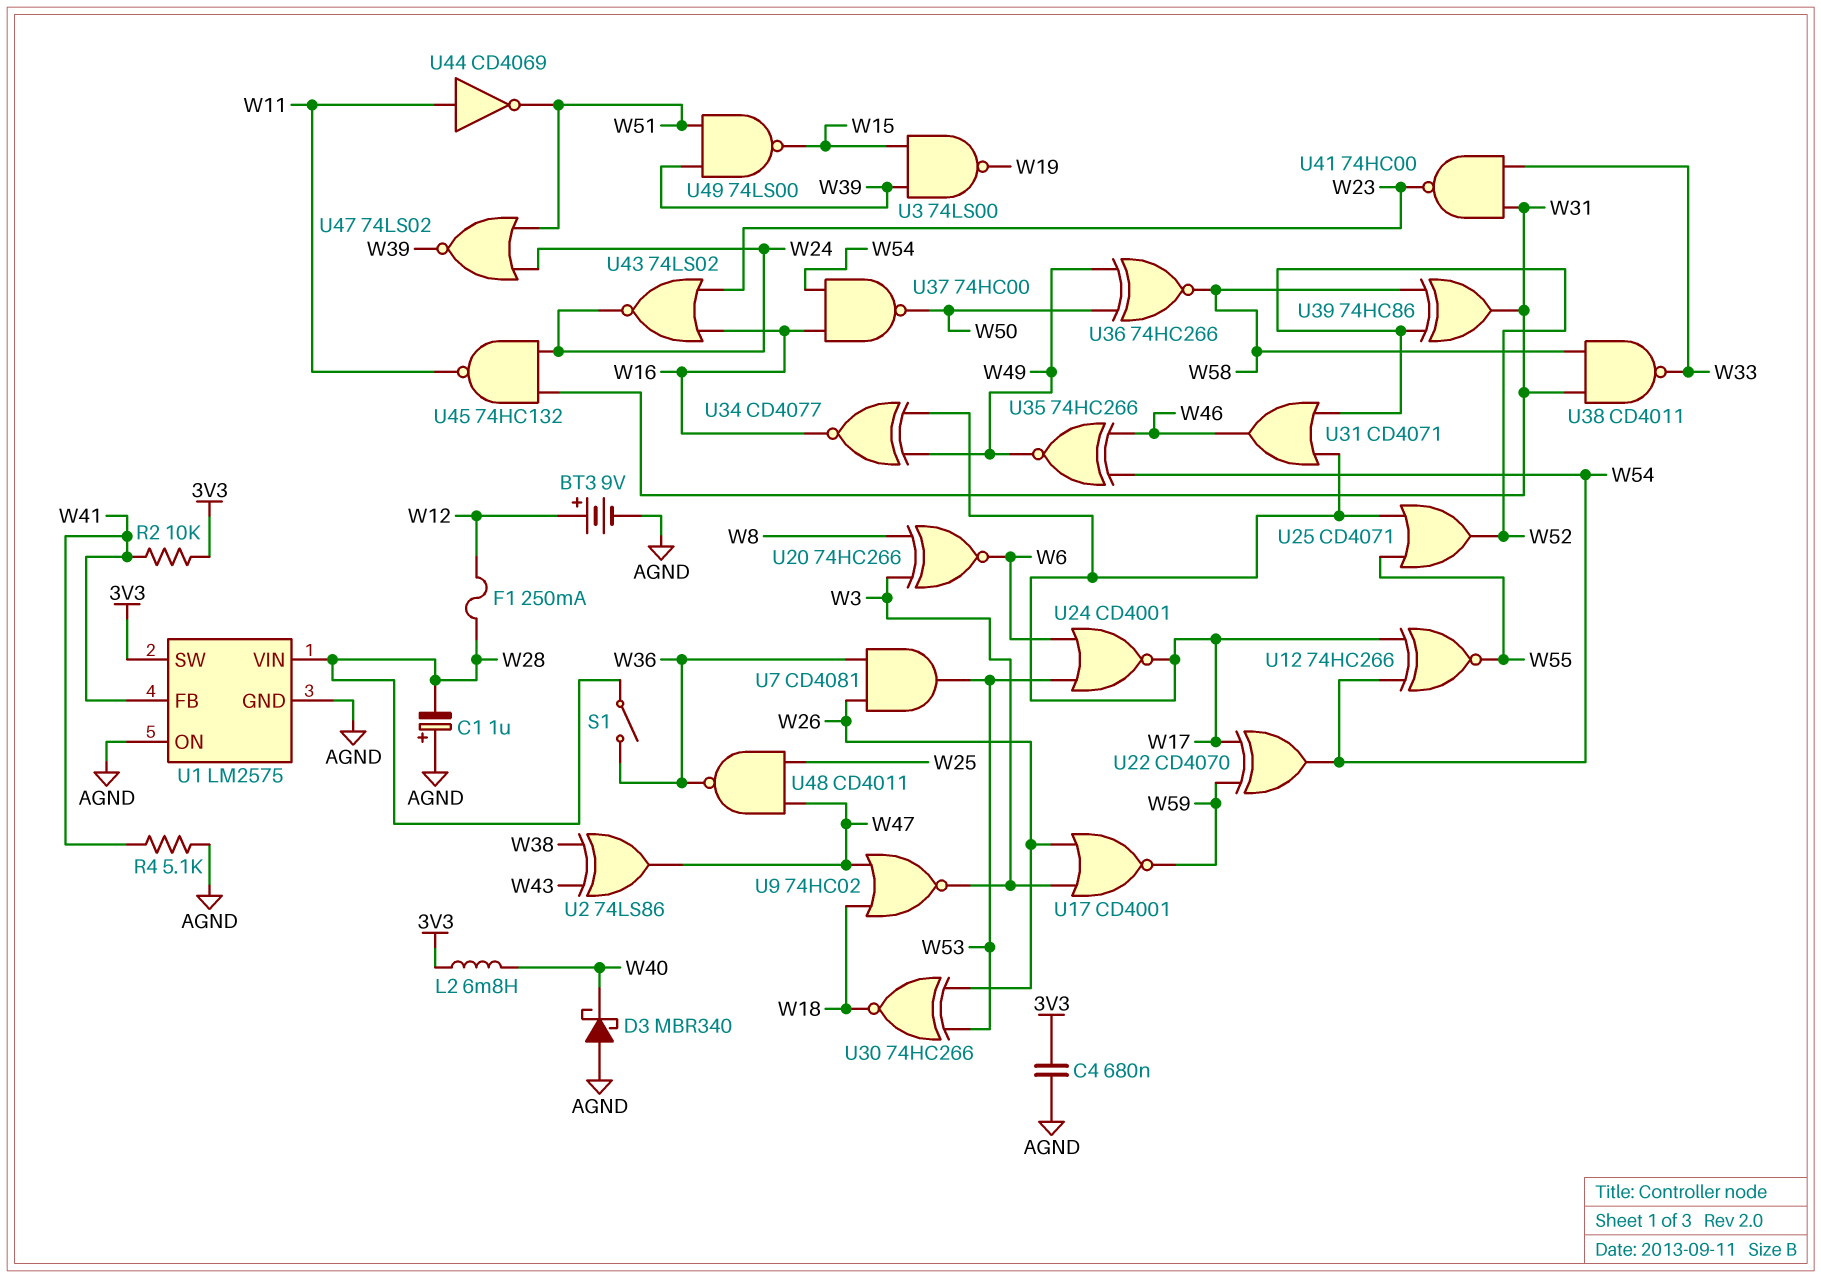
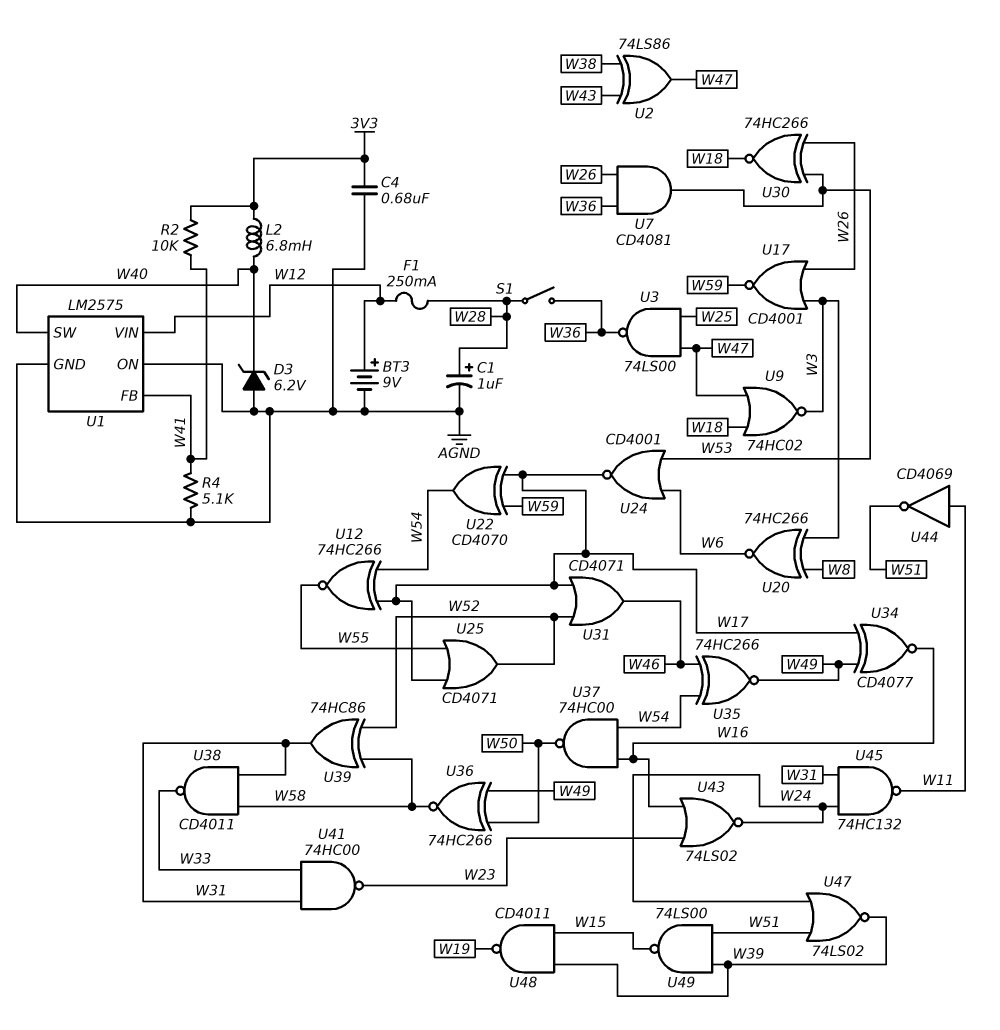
C1: 1uF (plus AGND, minus W28) -> 1uF (plus W28, minus AGND)
D3: schottky MBR340 (A AGND, K W40) -> zener 6.2V (A AGND, K W40)
U1 pin SW: 3V3 -> W40
U1 pin VIN: W28 -> W12
U3: NAND 74LS00 (in W15, in W39, out W19) -> NAND 74LS00 (in W25, in W47, out W36)
U48: NAND CD4011 (in W25, in W47, out W36) -> NAND CD4011 (in W15, in W39, out W19)

